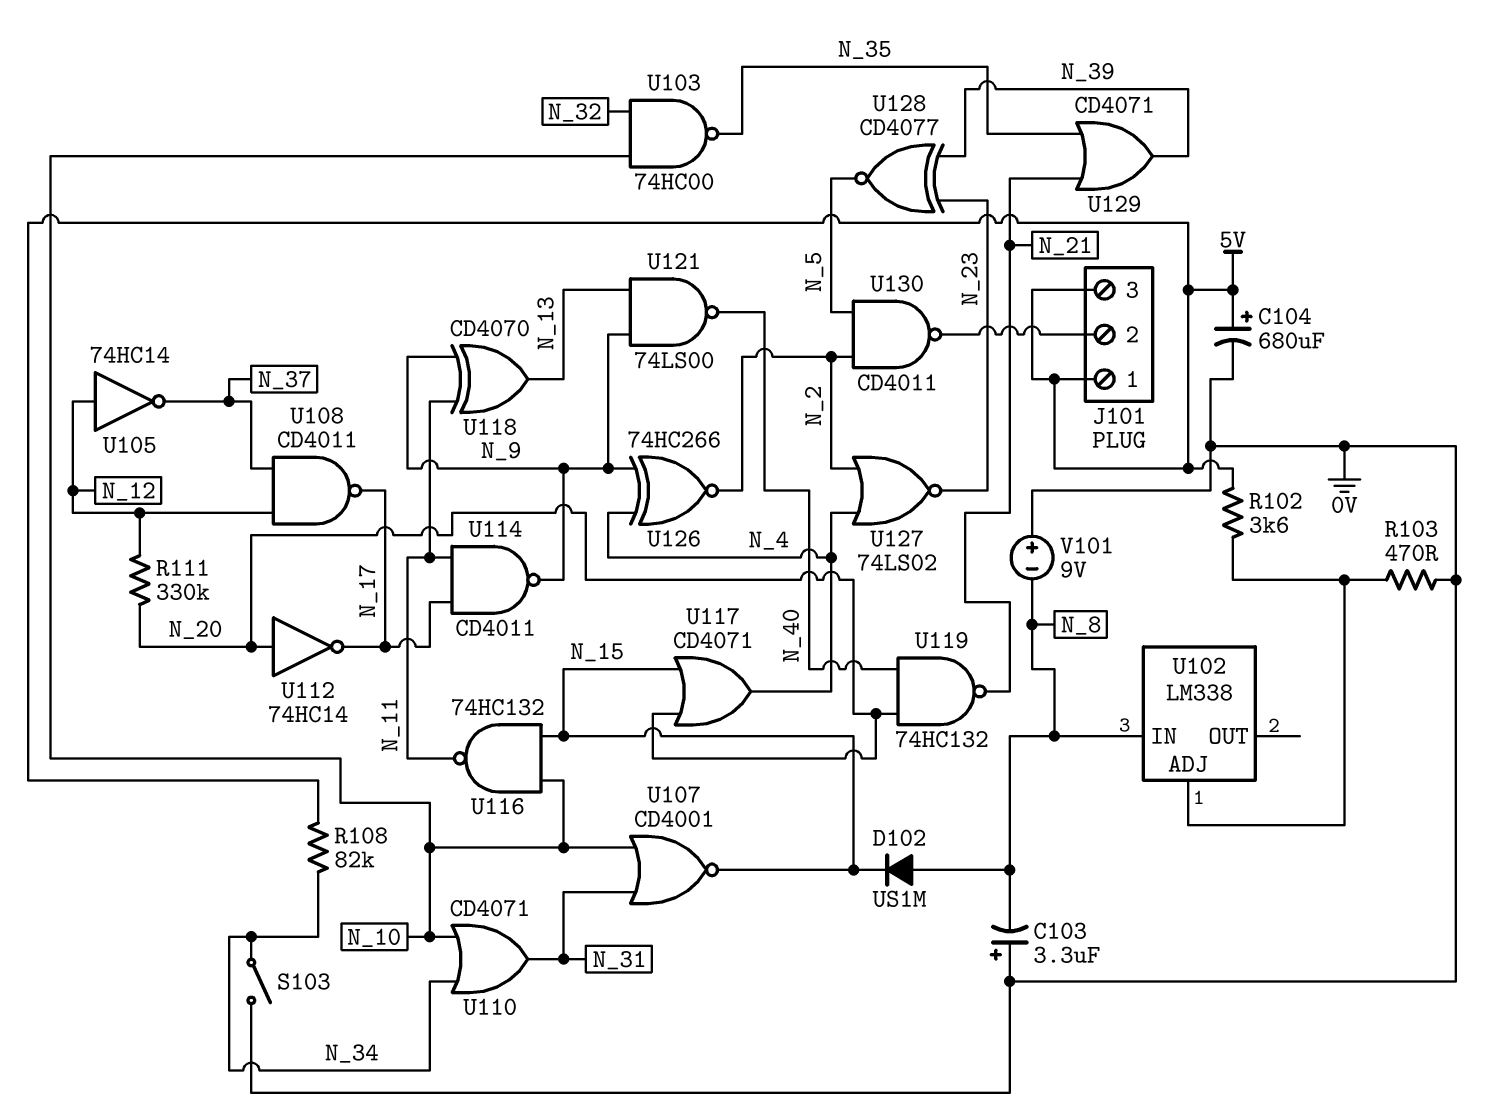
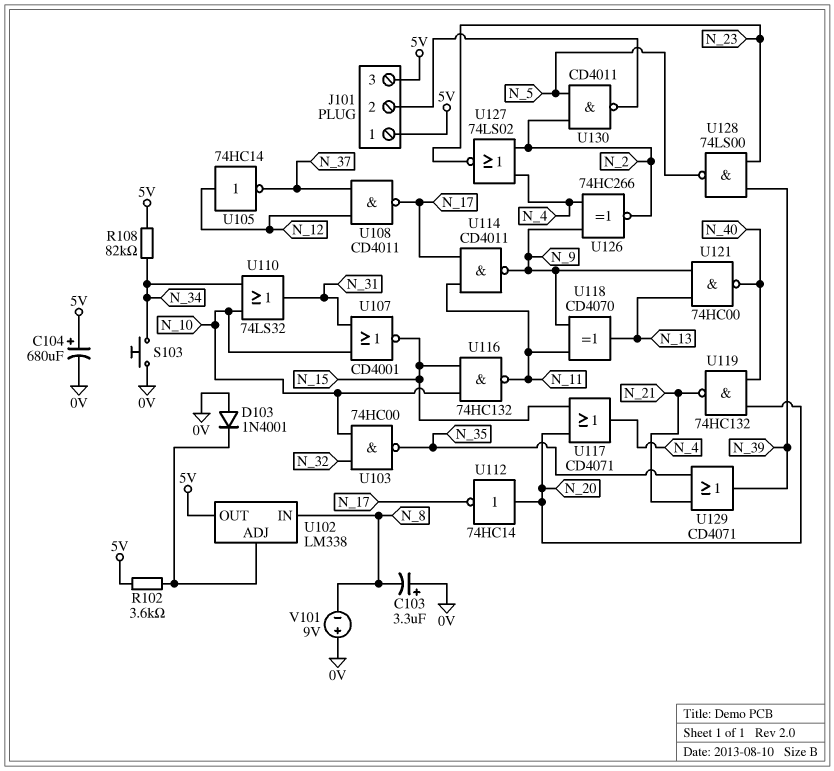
D102: diode US1M (A N_8, K N_15) -> none
D103: none -> diode 1N4001 (A 0V, K U102/ADJ)
R103: 470 (0V, U102/ADJ) -> none
R111: 330k (N_12, N_20) -> none
S103: switch (0V, N_34) -> button (0V, N_34)
U102 pin OUT: none -> 5V
U110: OR CD4071 (in N_10, in N_34, out N_31) -> OR 74LS32 (in N_10, in N_34, out N_31)
U121: NAND 74LS00 (in N_9, in N_13, out N_40) -> NAND 74HC00 (in N_9, in N_13, out N_40)
U128: XNOR CD4077 (in N_23, in N_39, out N_5) -> NAND 74LS00 (in N_23, in N_39, out N_5)

